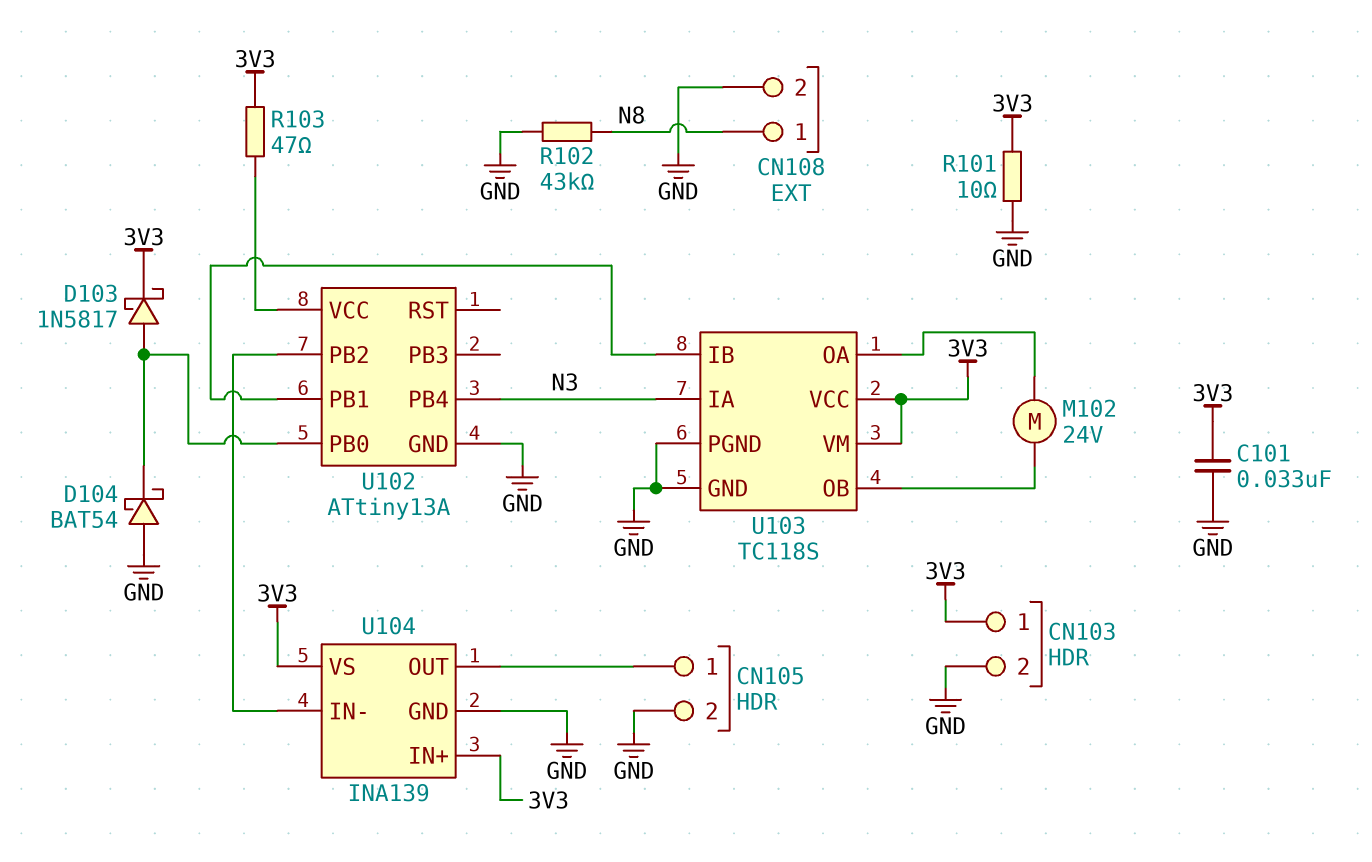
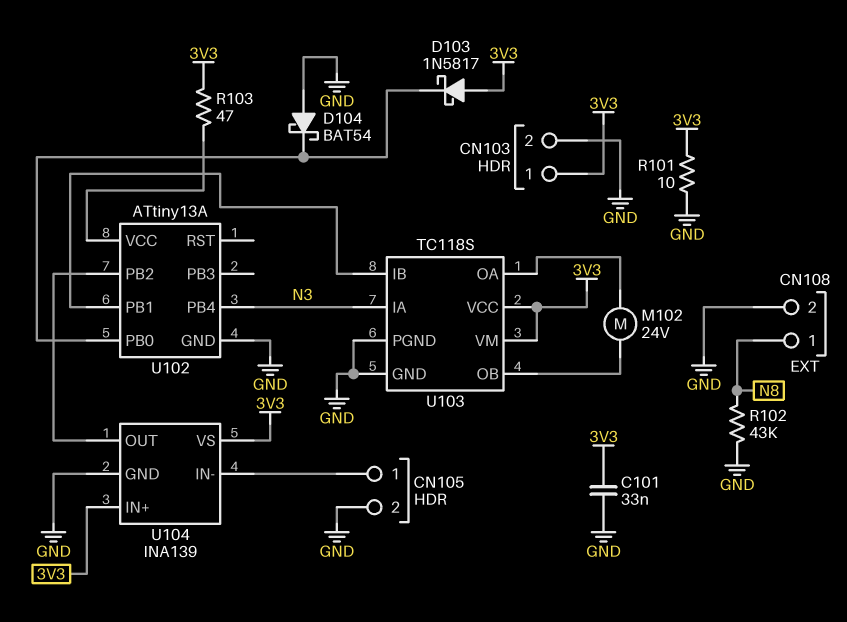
D103: schottky 1N5817 (A U102/PB0, K 3V3) -> schottky 1N5817 (A 3V3, K U102/PB0)
U104 pin IN-: U102/PB2 -> CN105/1
U104 pin OUT: CN105/1 -> U102/PB2

